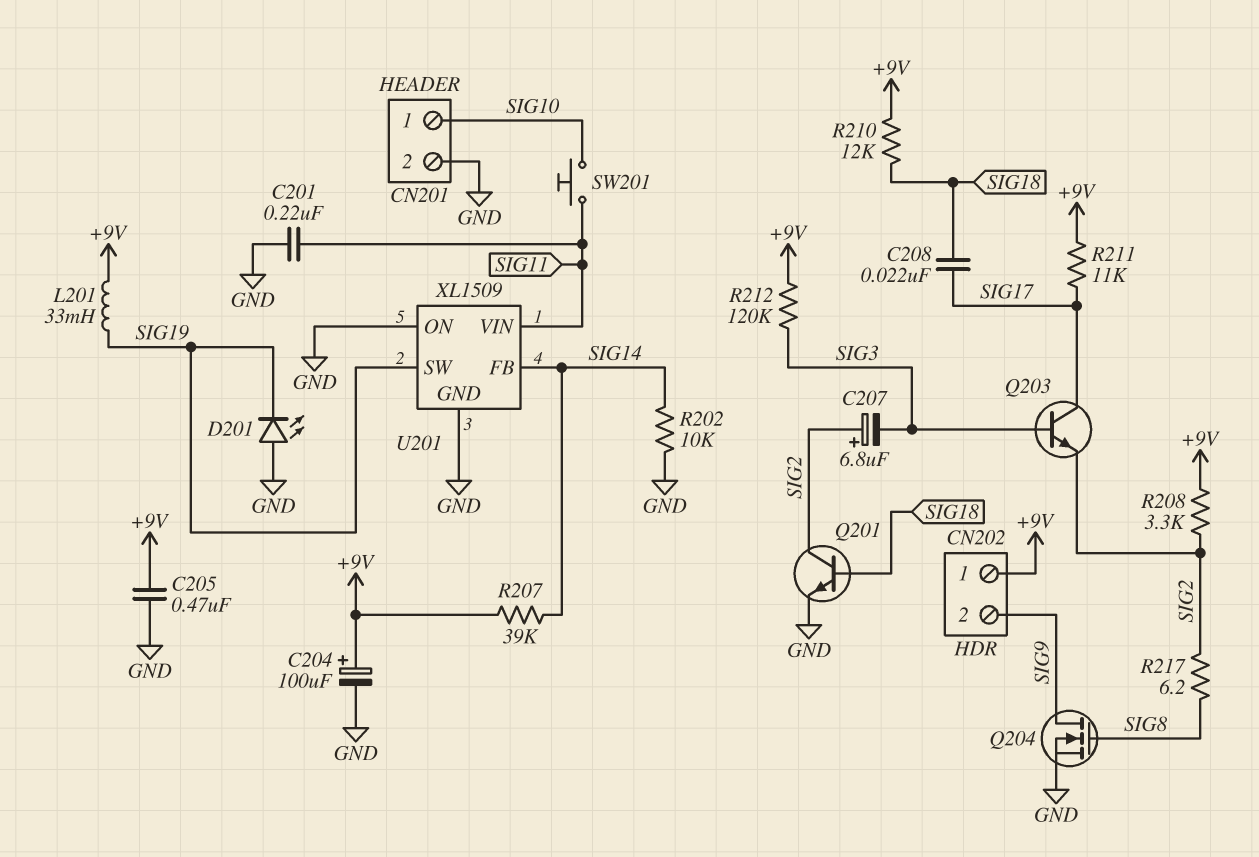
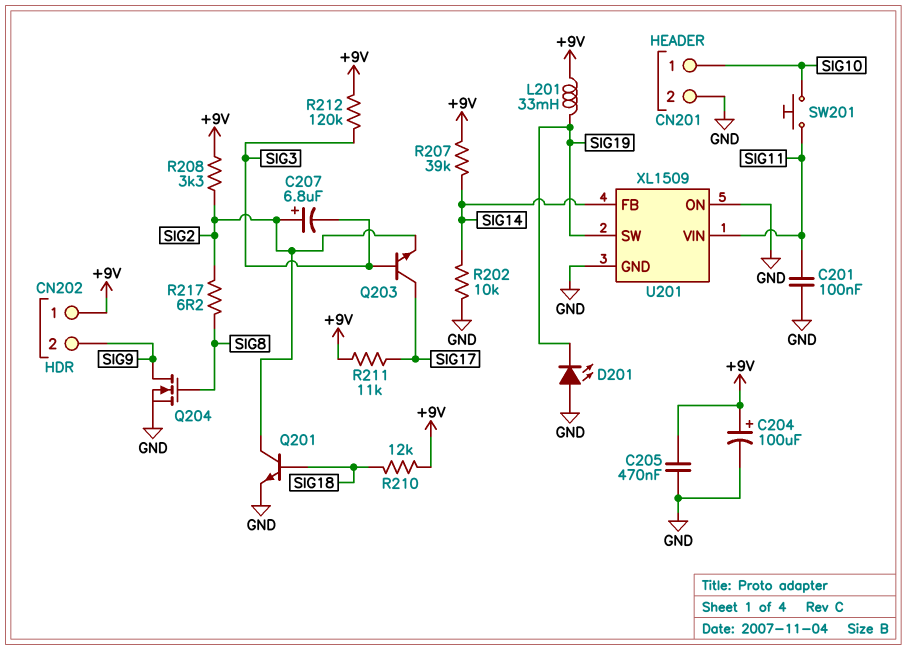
C201: 220nF (GND, SIG11) -> 100nF (GND, SIG11)
C208: 22nF (SIG17, SIG18) -> none

